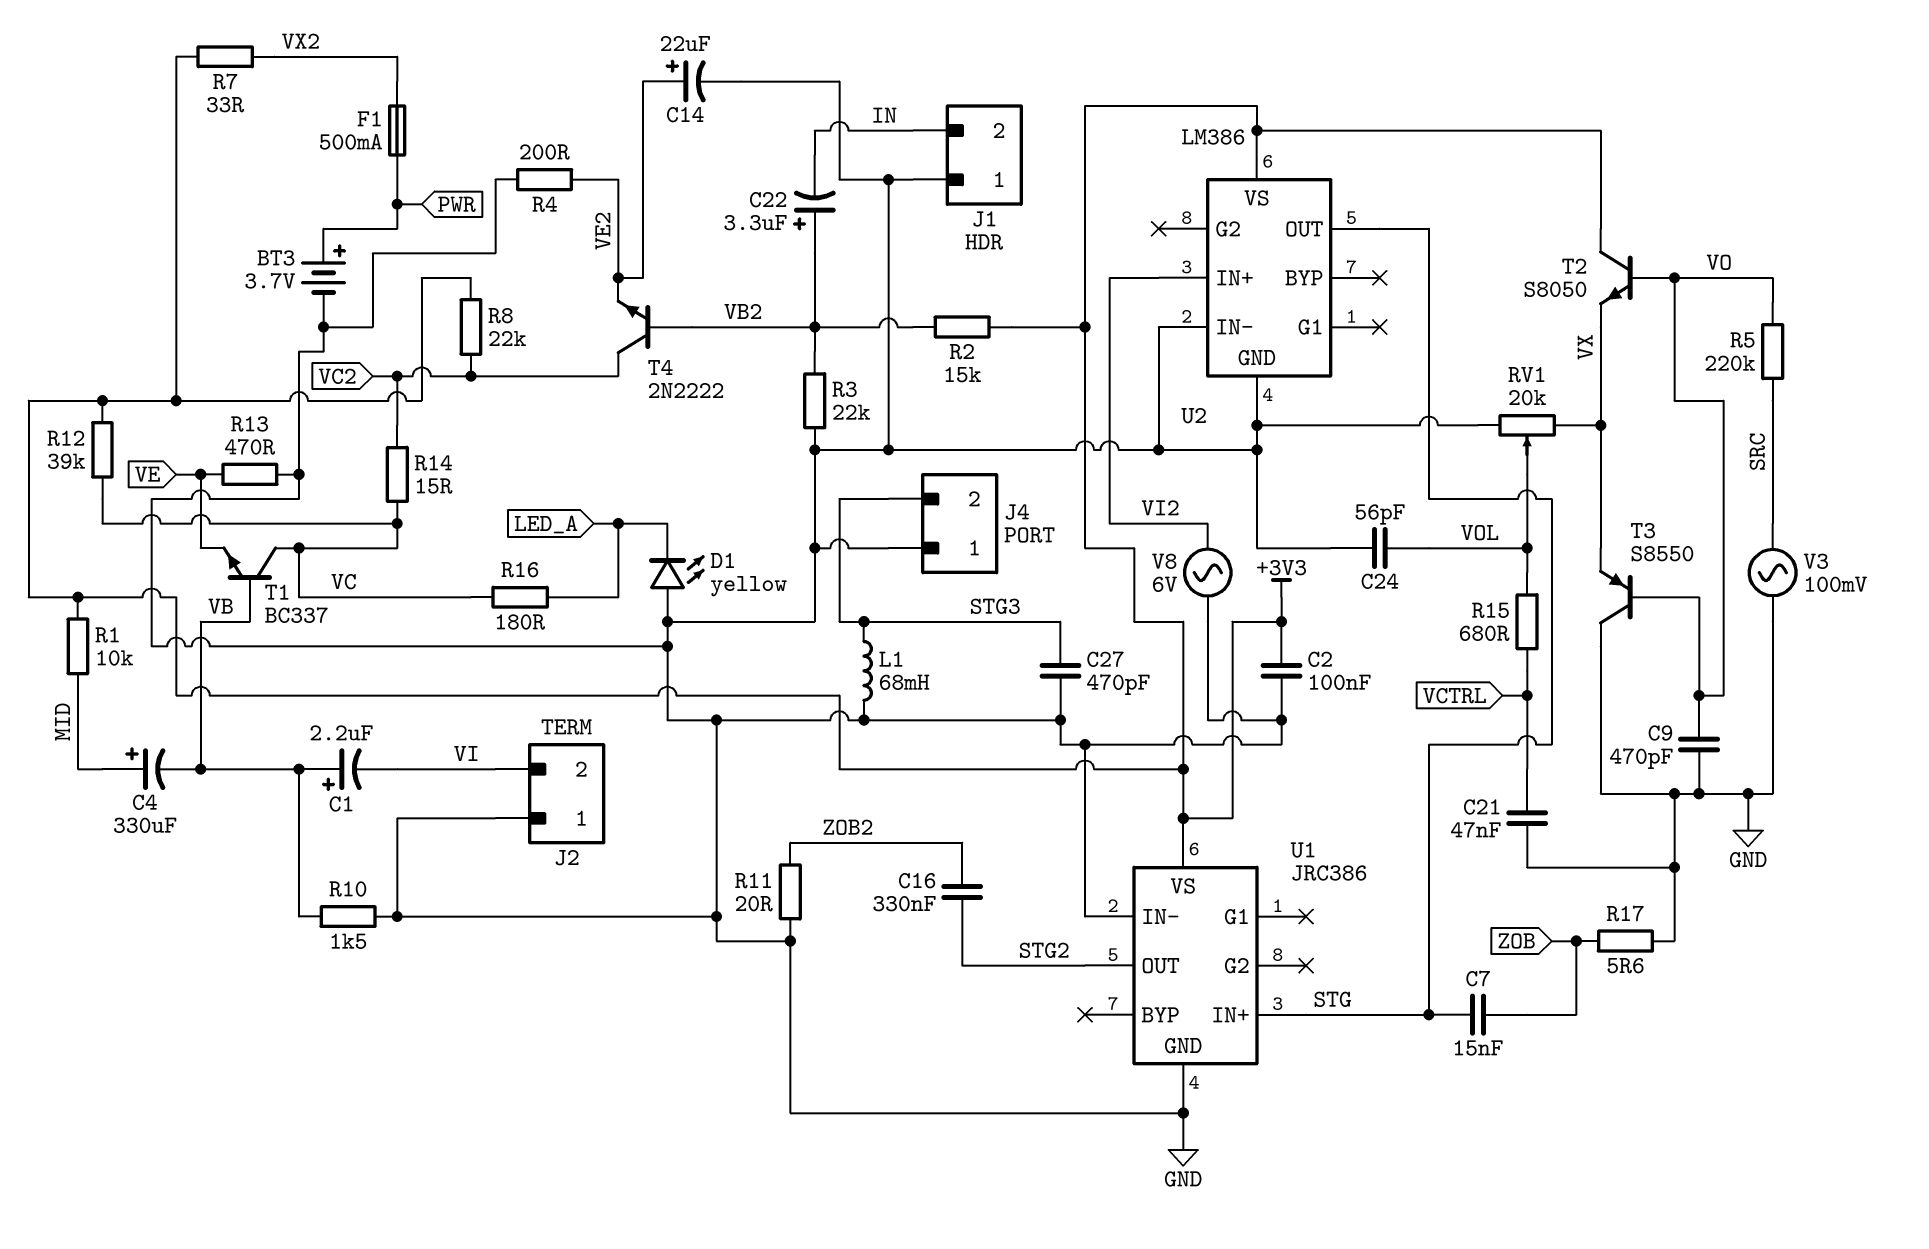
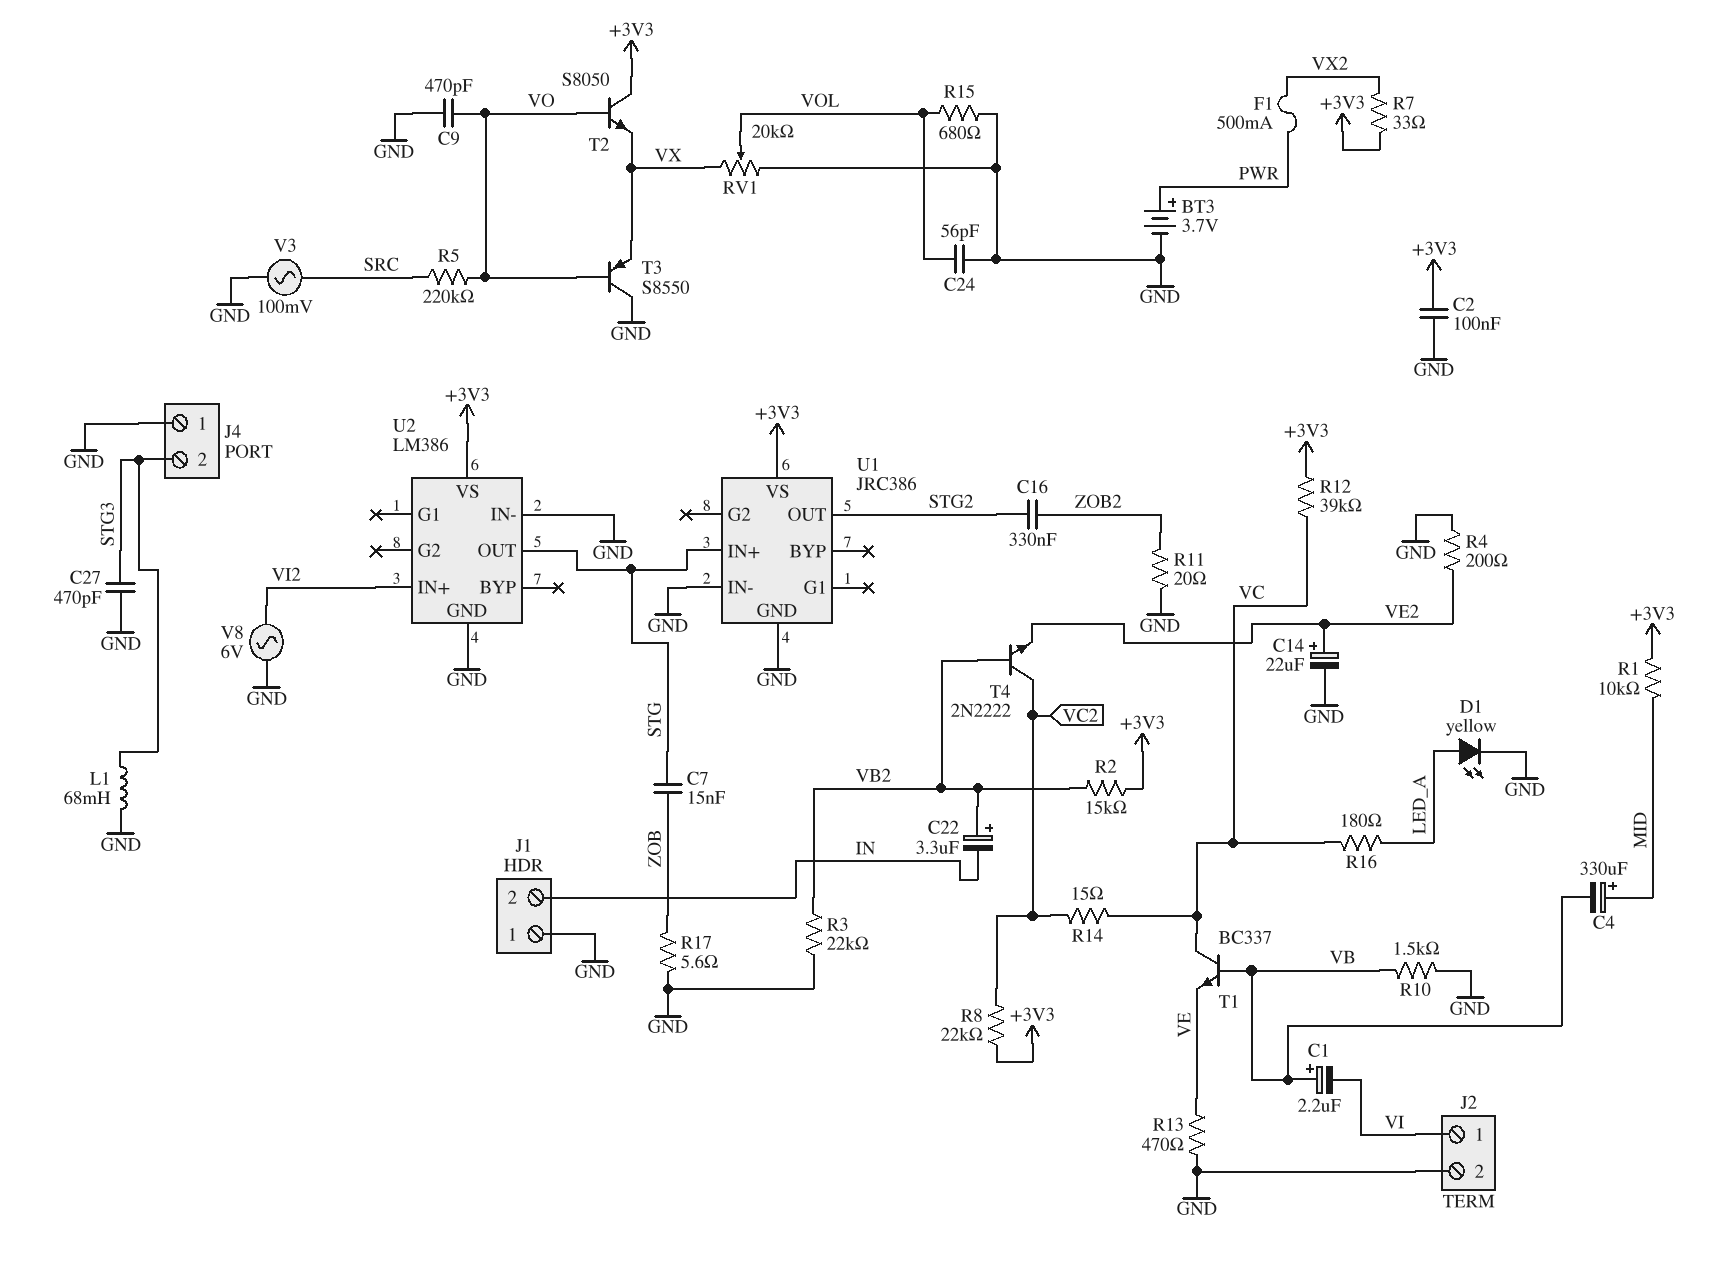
C21: 47nF (GND, VCTRL) -> none
D1: LED yellow (A GND, K LED_A) -> LED yellow (A LED_A, K GND)
J2 pin 1: GND -> VI
J2 pin 2: VI -> GND
R15: 680 (VCTRL, VOL) -> 680 (GND, VOL)

